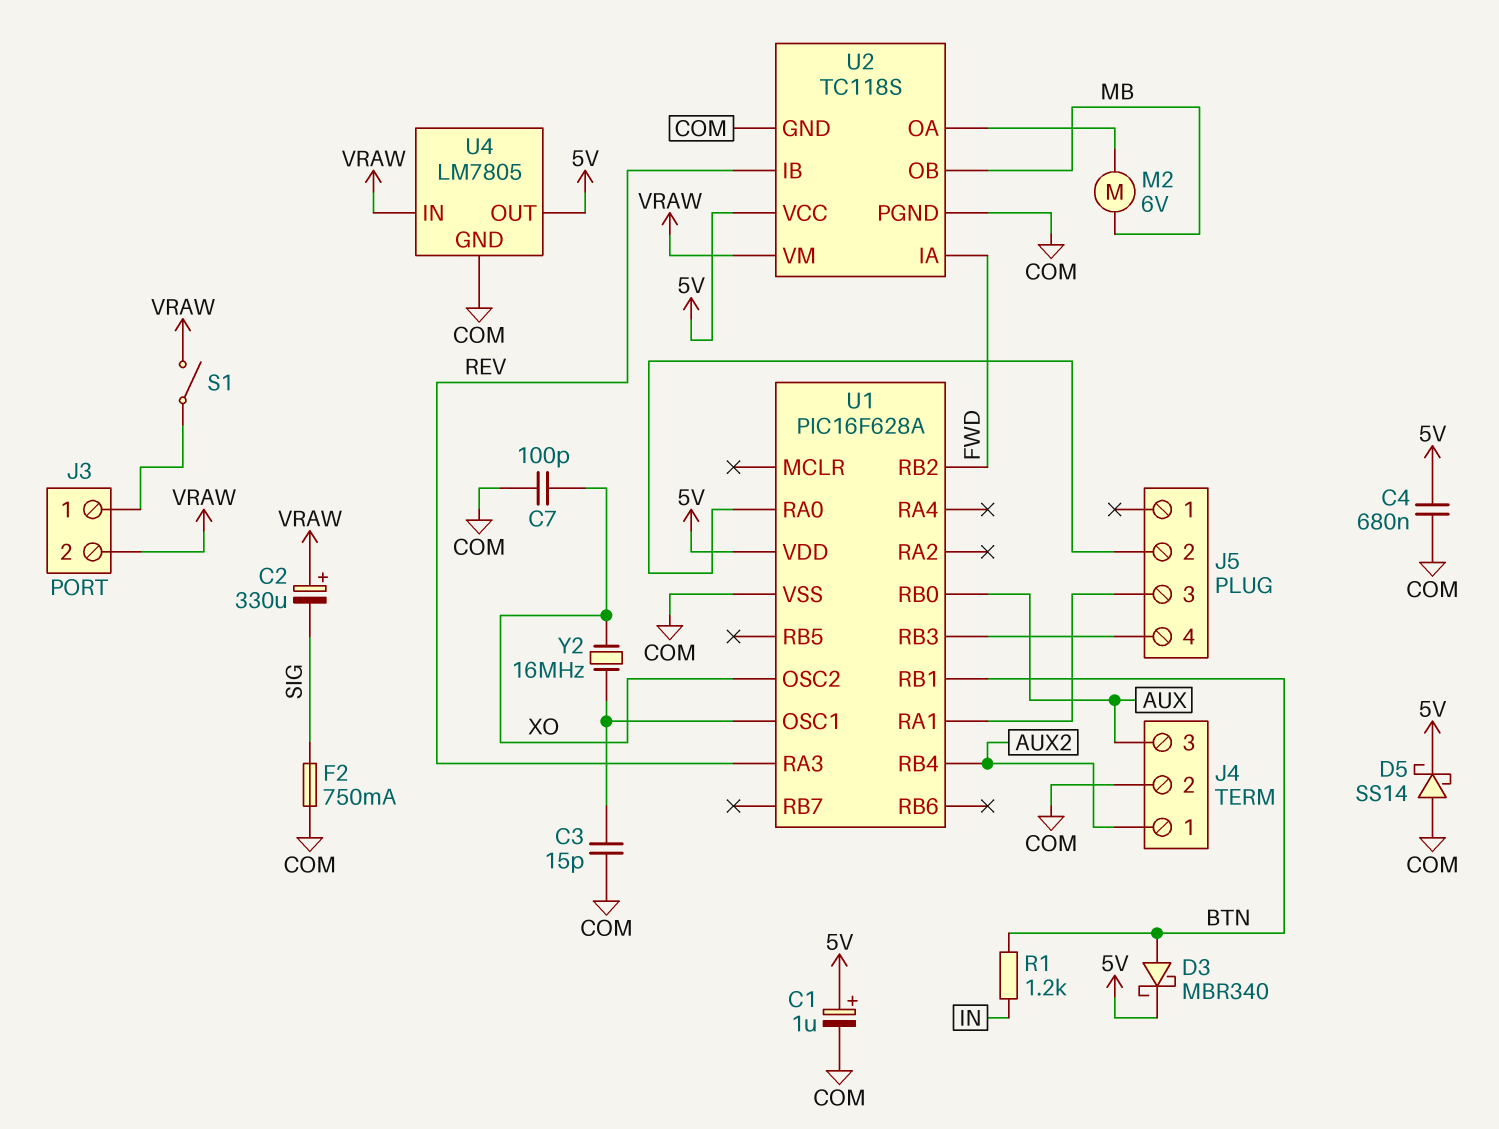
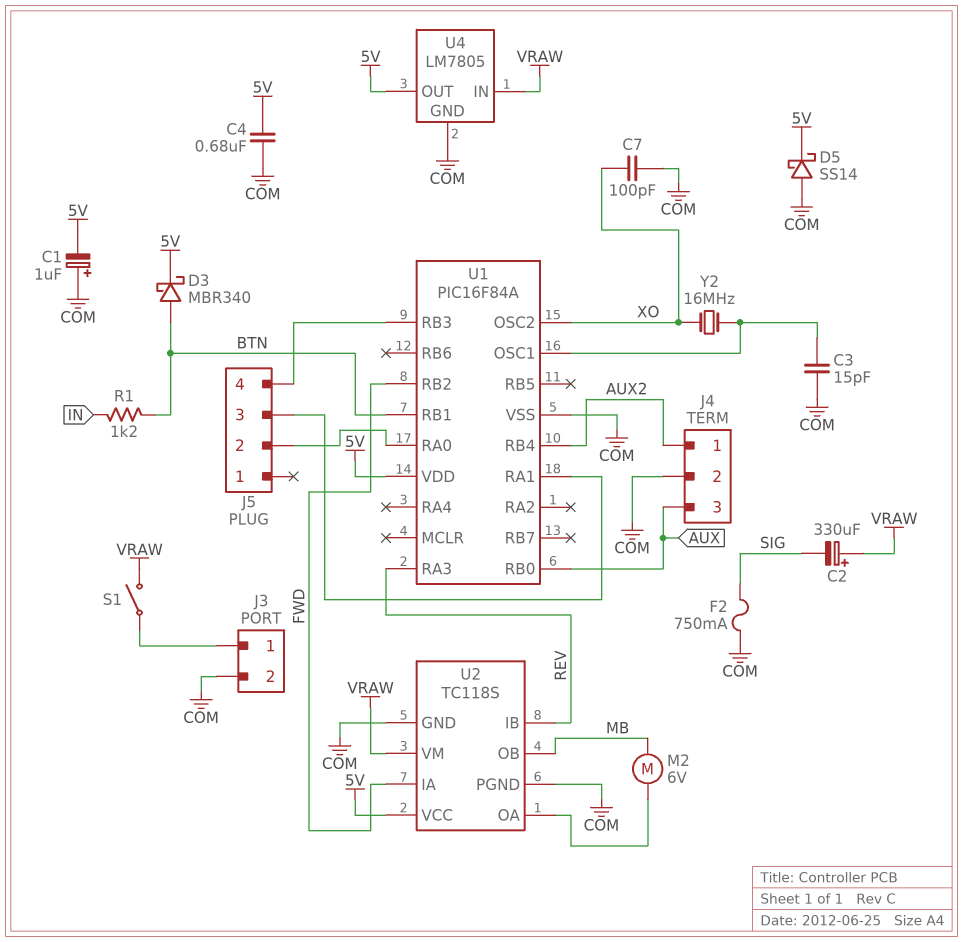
C1: 1uF (plus 5V, minus COM) -> 1uF (plus COM, minus 5V)
J3 pin 2: VRAW -> COM
U1: PIC16F628A -> PIC16F84A

